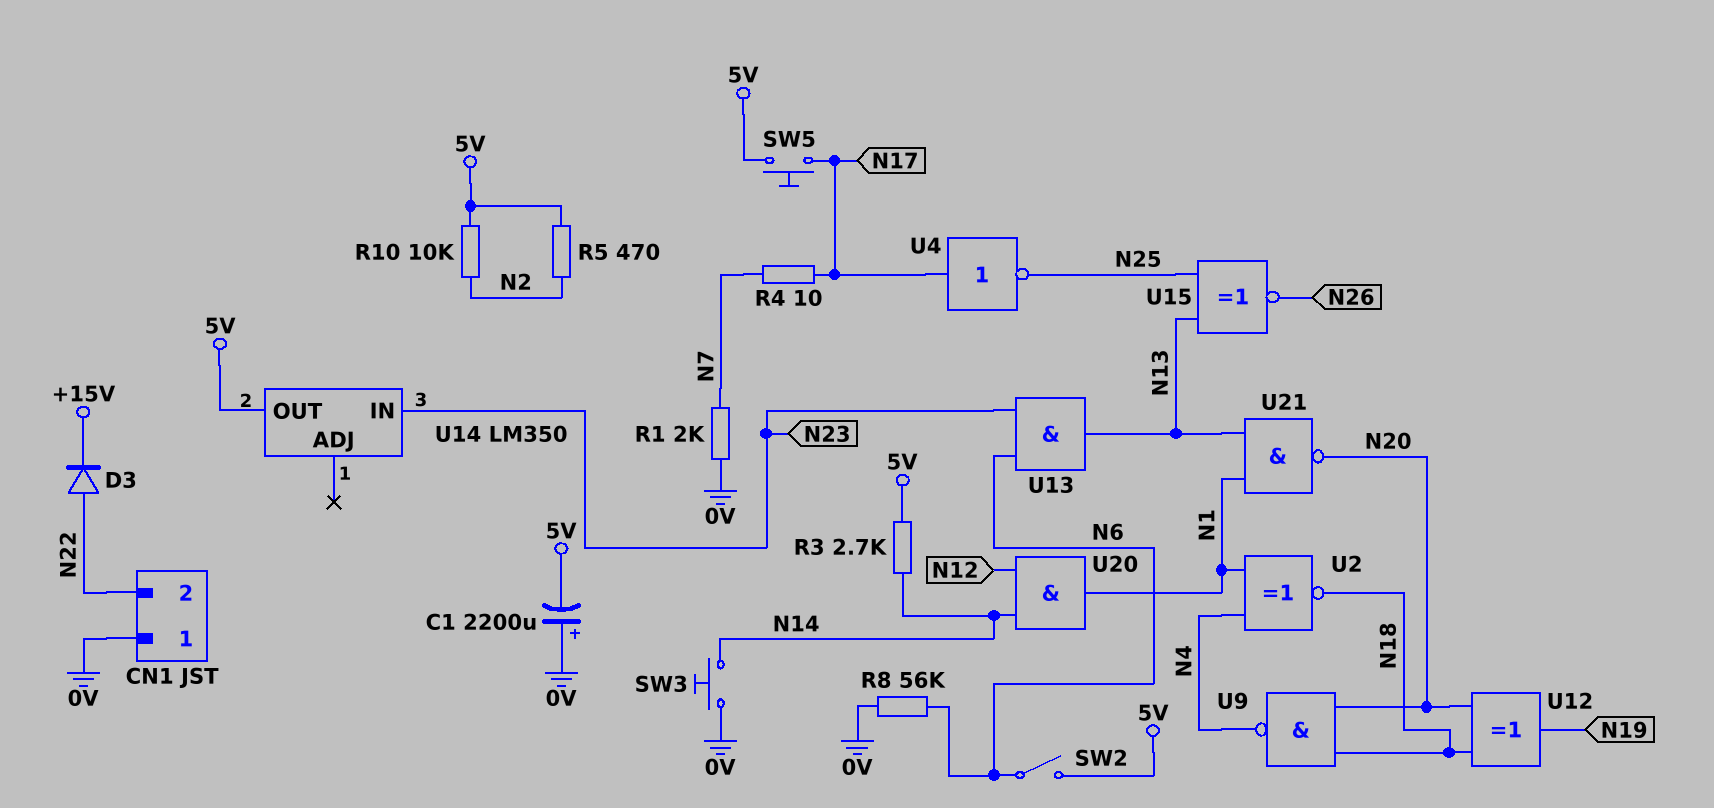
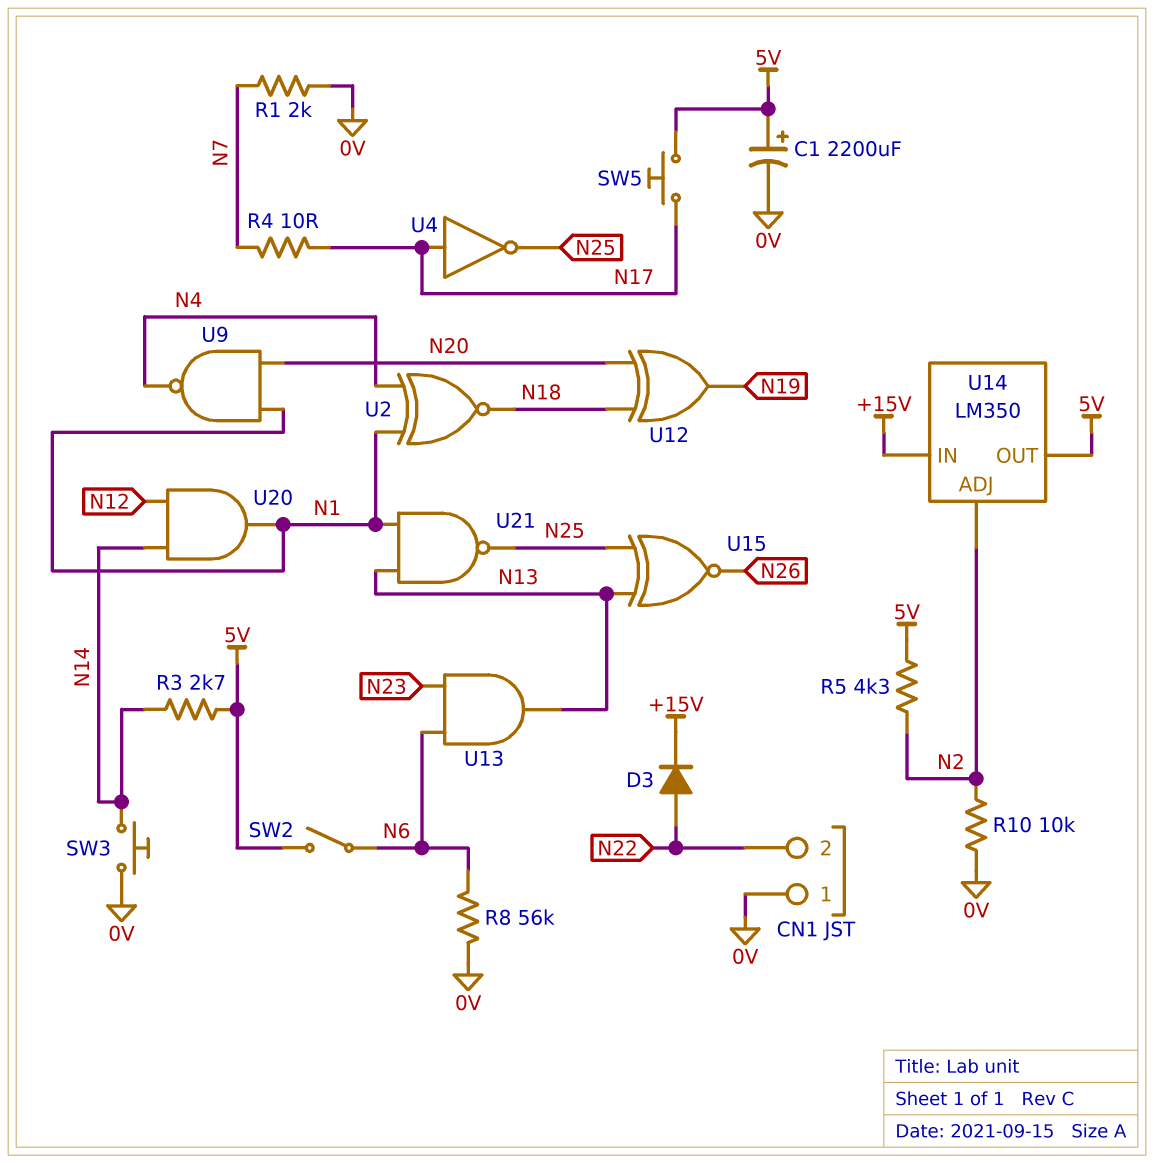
C1: 2200uF (plus 0V, minus 5V) -> 2200uF (plus 5V, minus 0V)
R5: 470 (5V, N2) -> 4.3k (5V, N2)
R10: 10k (5V, N2) -> 10k (0V, N2)
U9: NAND (in N18, in N20, out N4) -> NAND (in N1, in N20, out N4)
U14 pin ADJ: none -> N2
U14 pin IN: N23 -> +15V
U21: NAND (in N1, in N13, out N20) -> NAND (in N1, in N13, out N25)

